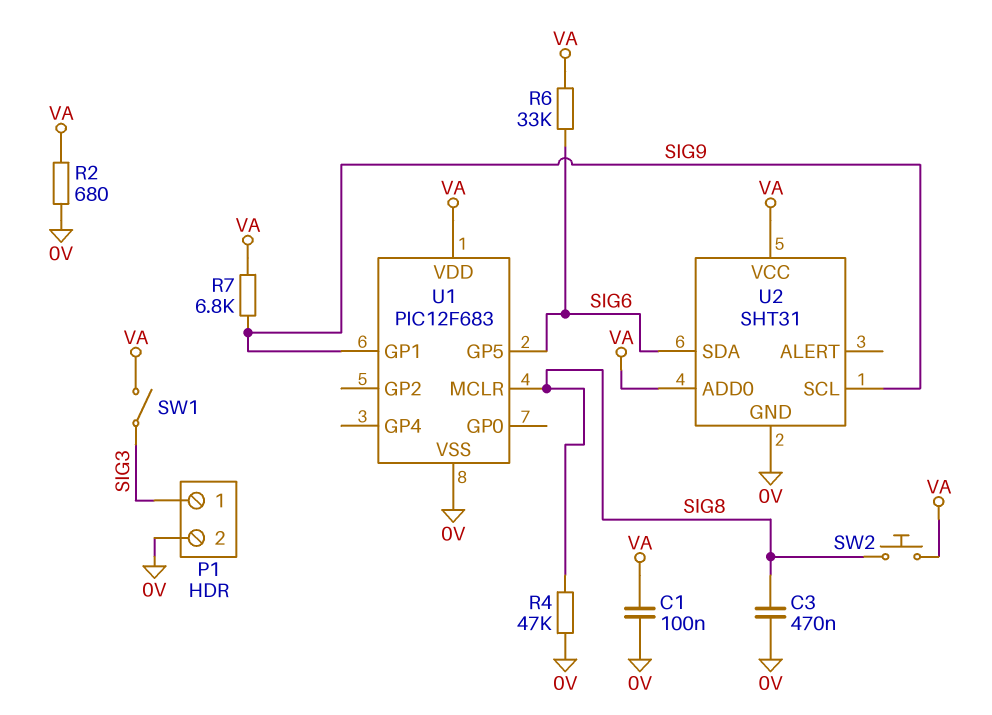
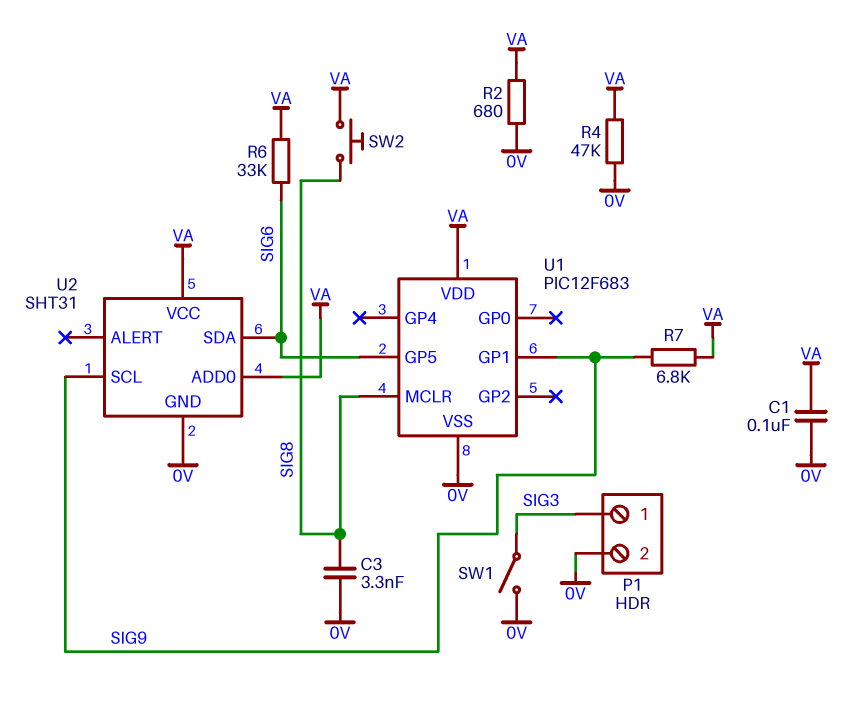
C3: 470nF (0V, SIG8) -> 3.3nF (0V, SIG8)
R4: 47k (0V, SIG8) -> 47k (0V, VA)
SW1: switch (SIG3, VA) -> switch (0V, SIG3)

